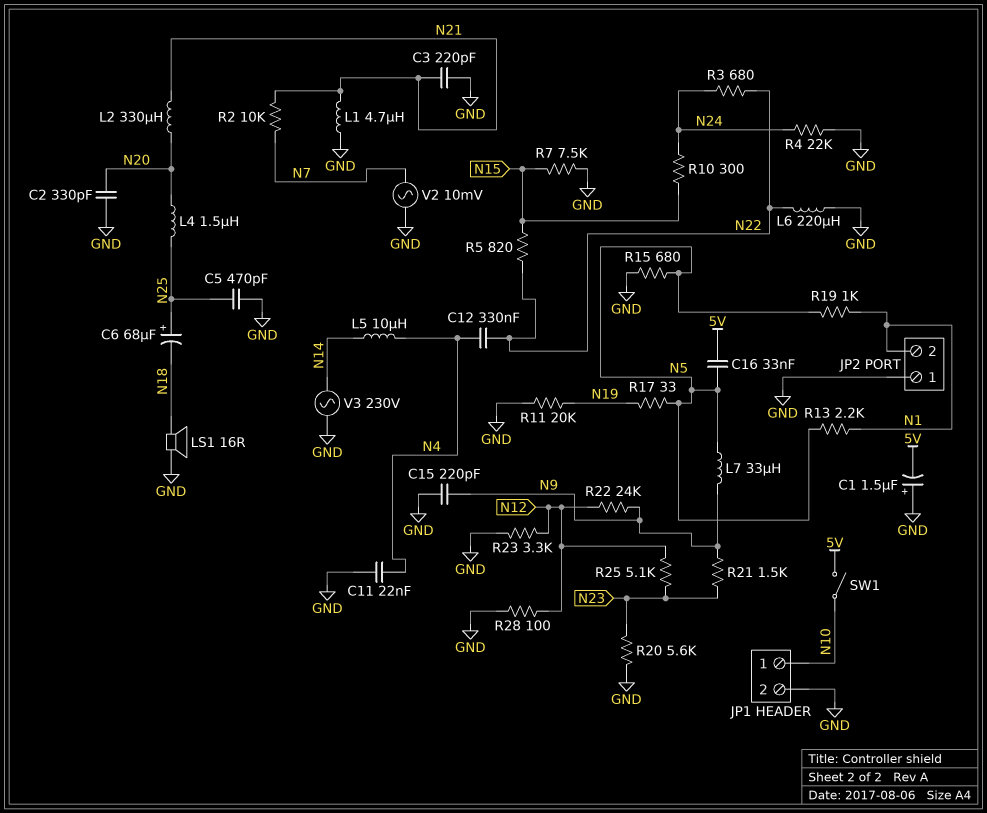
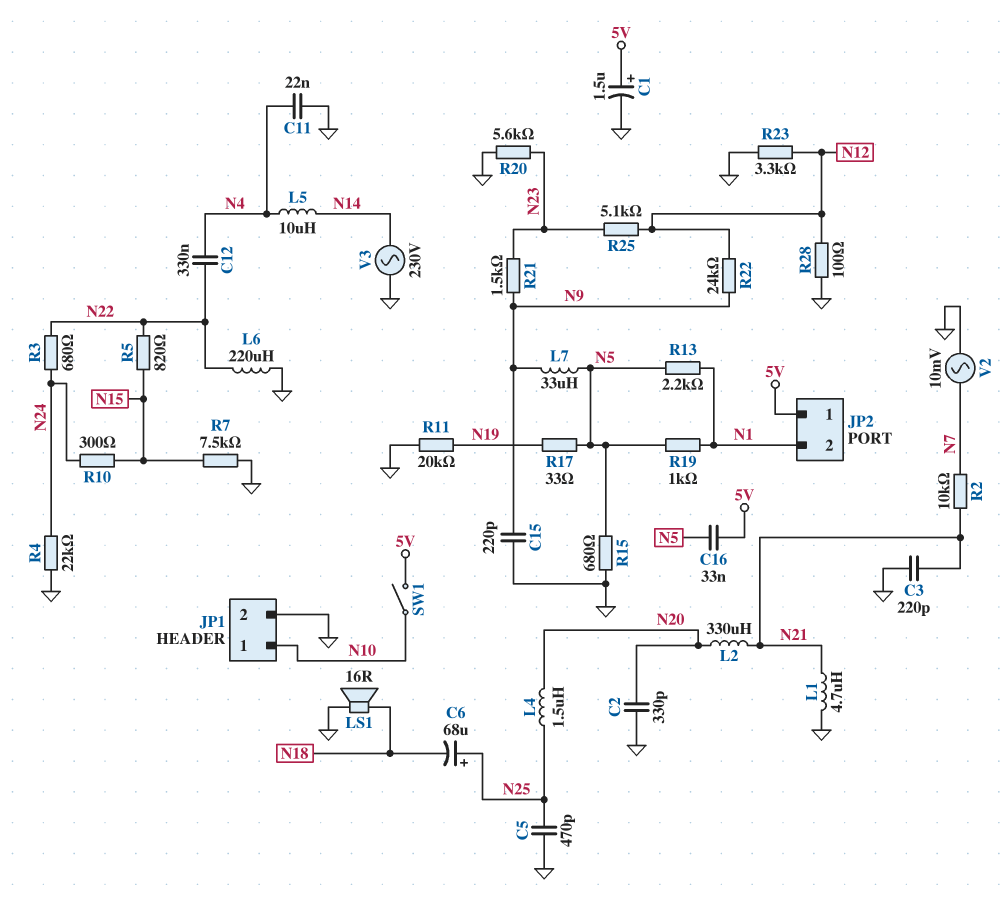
C1: 1.5uF (plus GND, minus 5V) -> 1.5uF (plus 5V, minus GND)
JP2 pin 1: GND -> 5V

